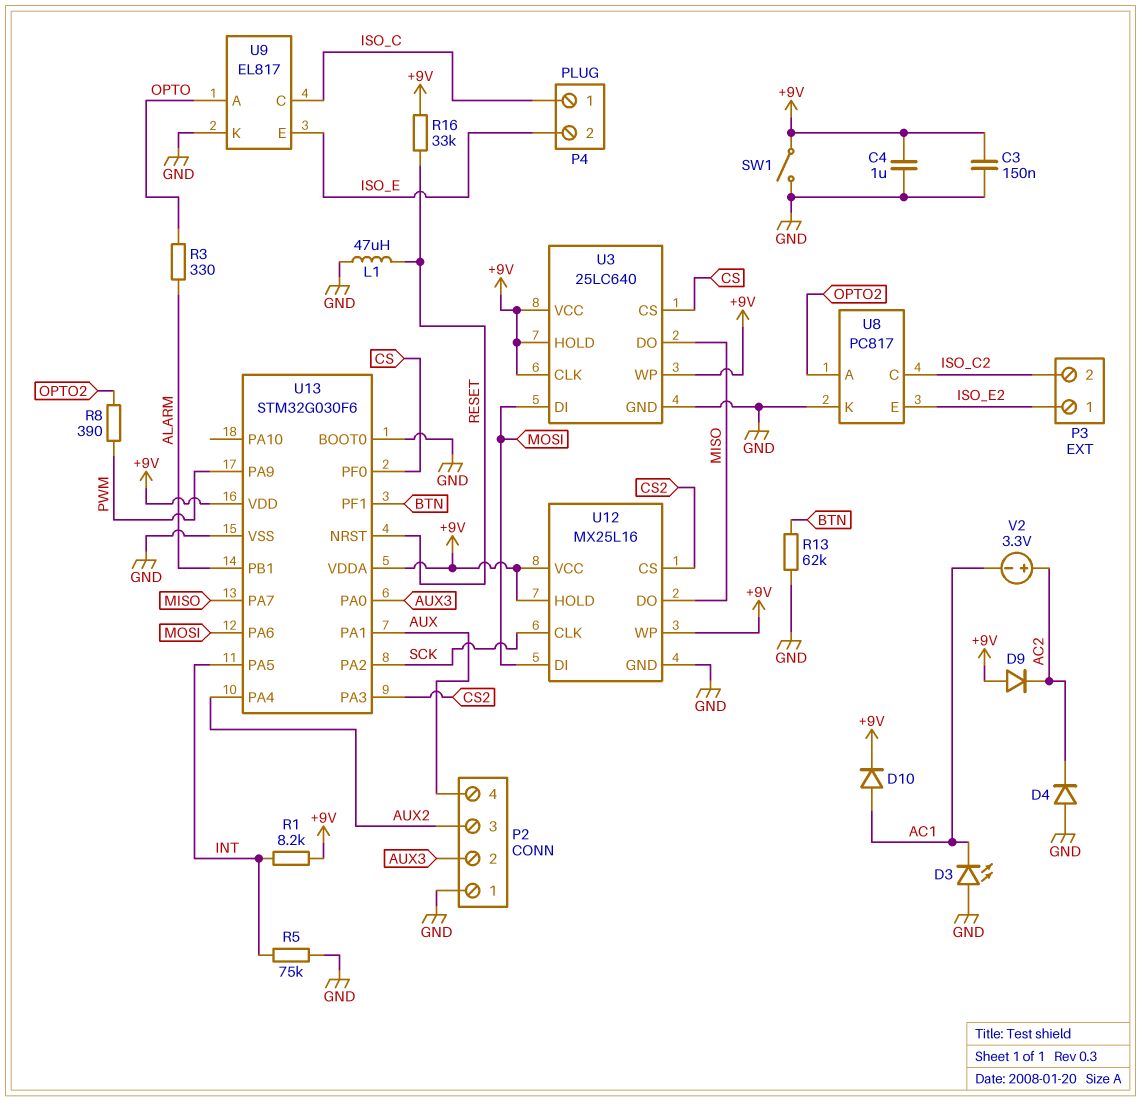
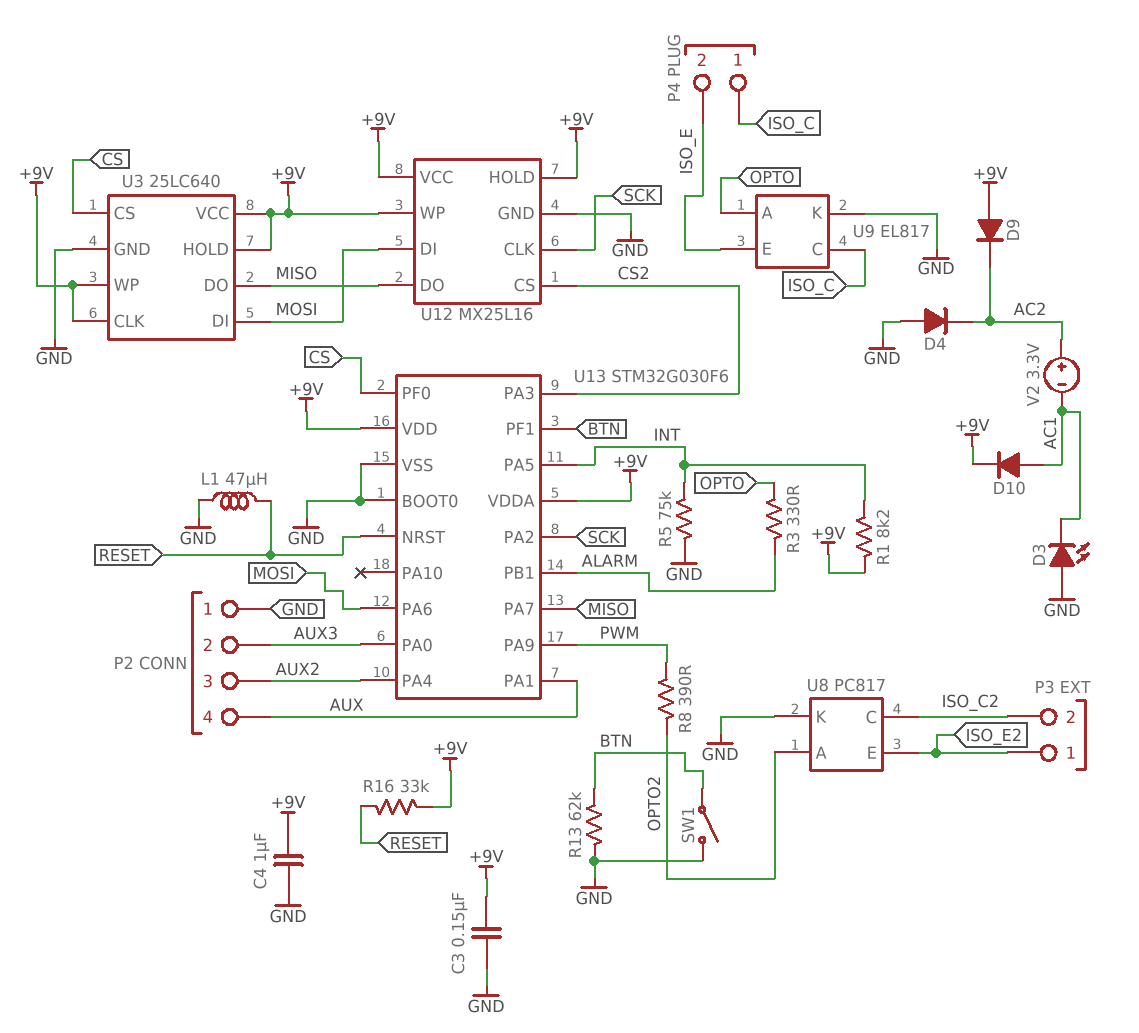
SW1: switch (+9V, GND) -> switch (BTN, GND)

